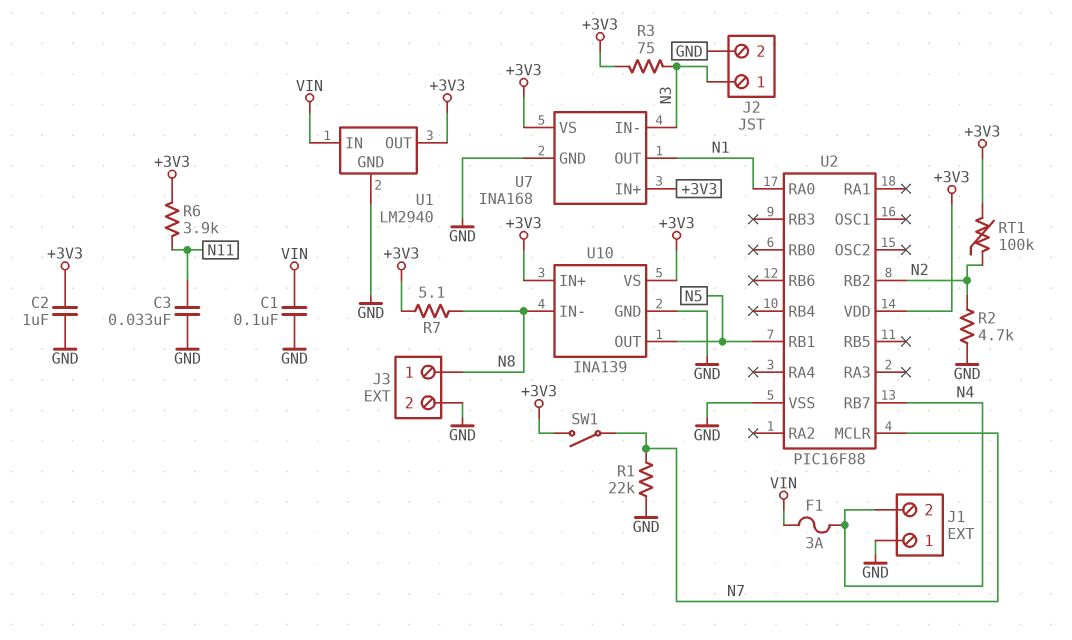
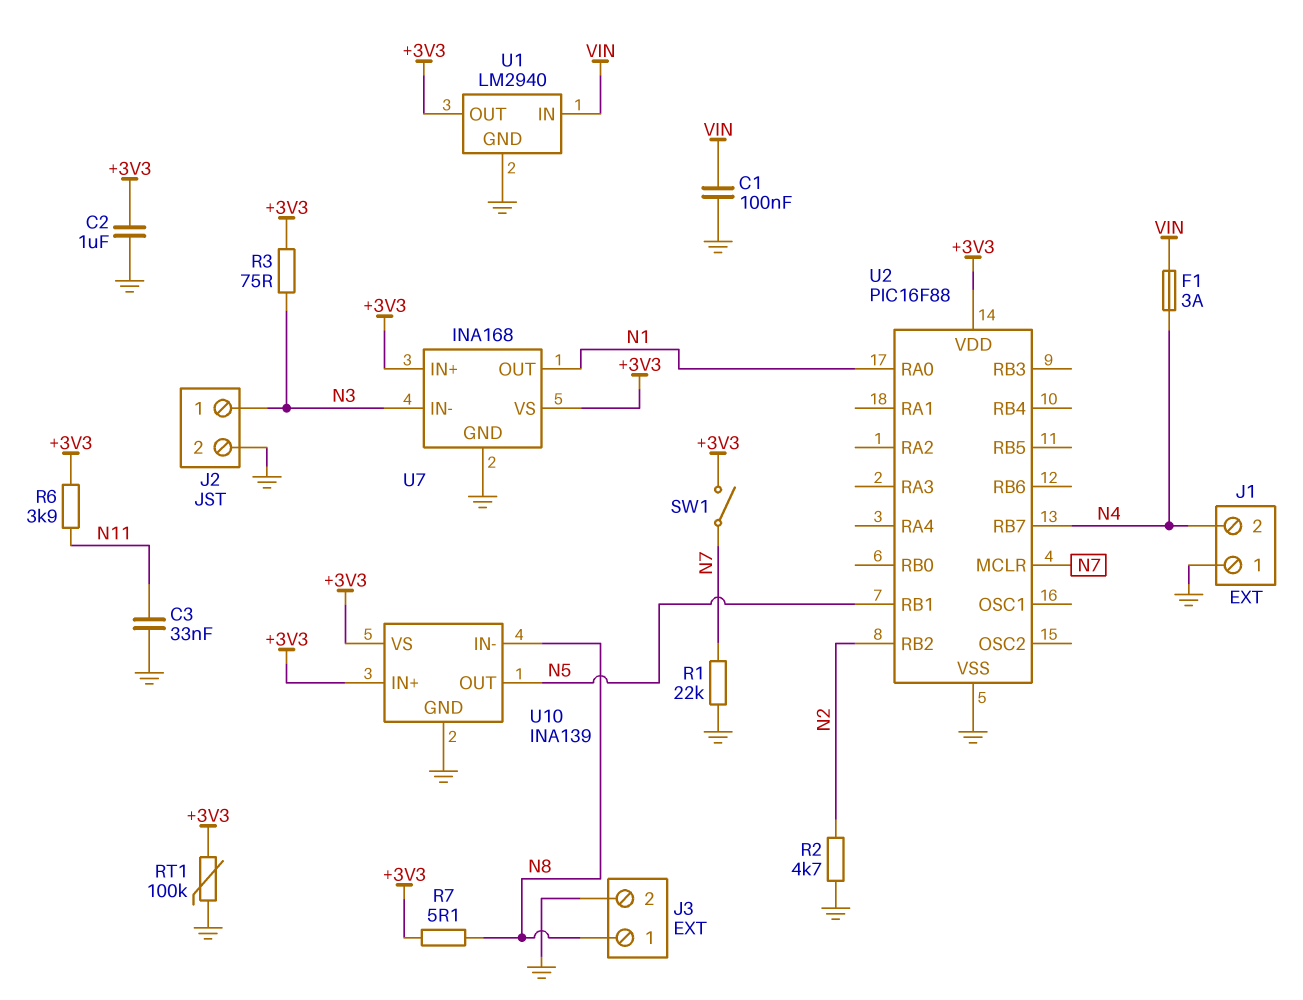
RT1: 100k (+3V3, N2) -> 100k (+3V3, GND)

